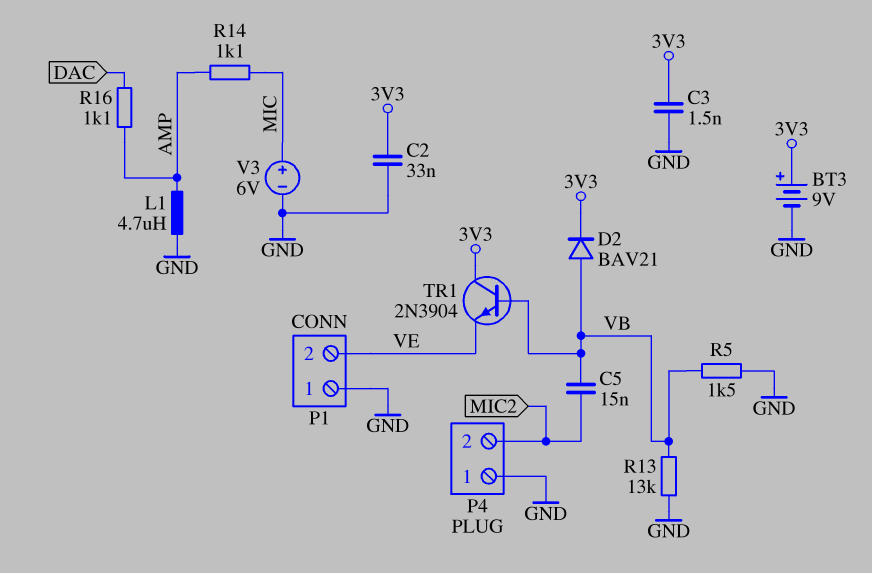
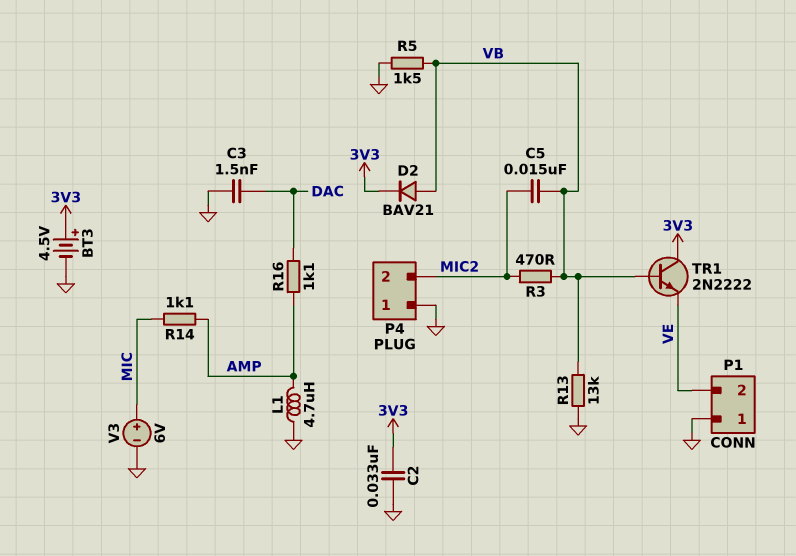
BT3: 9V (plus 3V3, minus GND) -> 4.5V (plus 3V3, minus GND)
C3: 1.5nF (3V3, GND) -> 1.5nF (DAC, GND)
R3: none -> 470 (MIC2, VB)
TR1: NPN 2N3904 (B VB, C 3V3, E VE) -> NPN 2N2222 (B VB, C 3V3, E VE)

